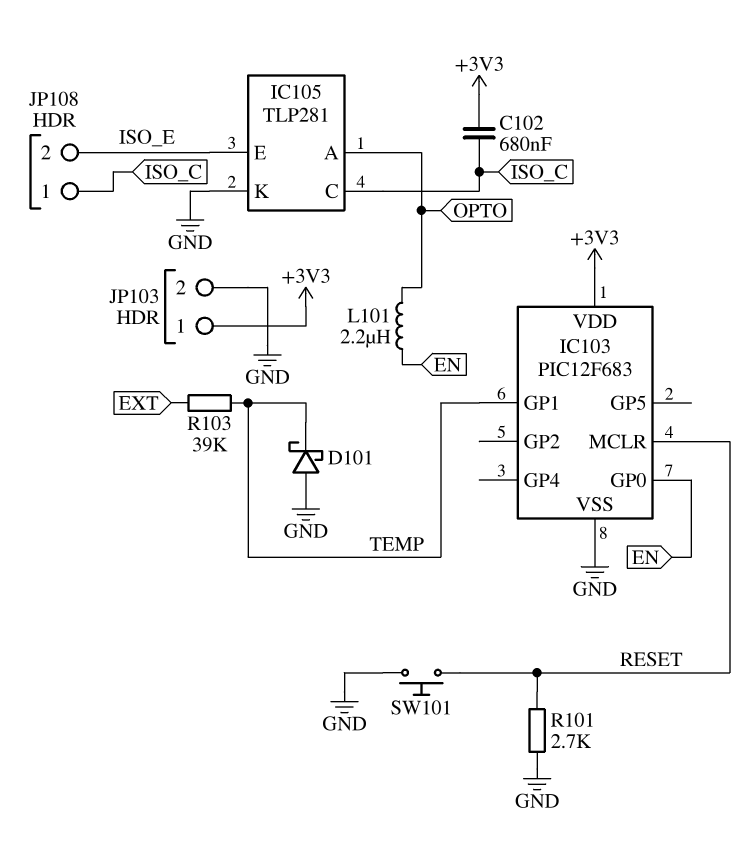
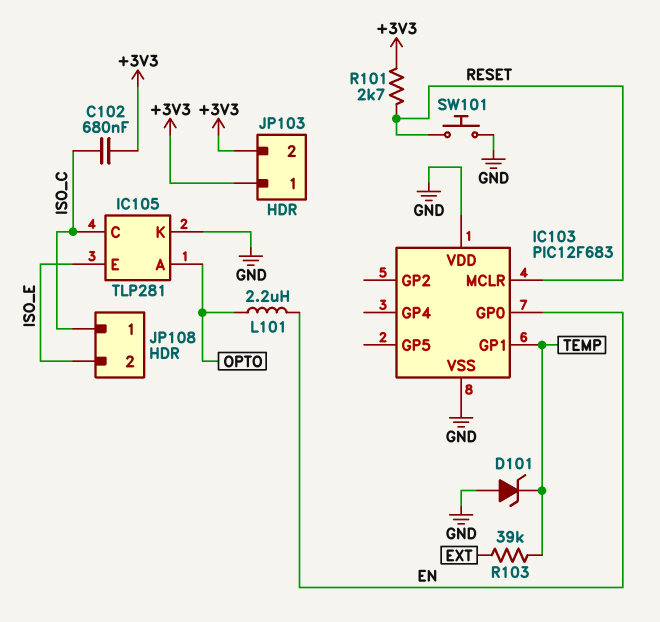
D101: schottky (A GND, K TEMP) -> zener (A GND, K TEMP)
IC103 pin VDD: +3V3 -> GND
JP103 pin 2: GND -> +3V3
R101: 2.7k (GND, RESET) -> 2.7k (+3V3, RESET)

